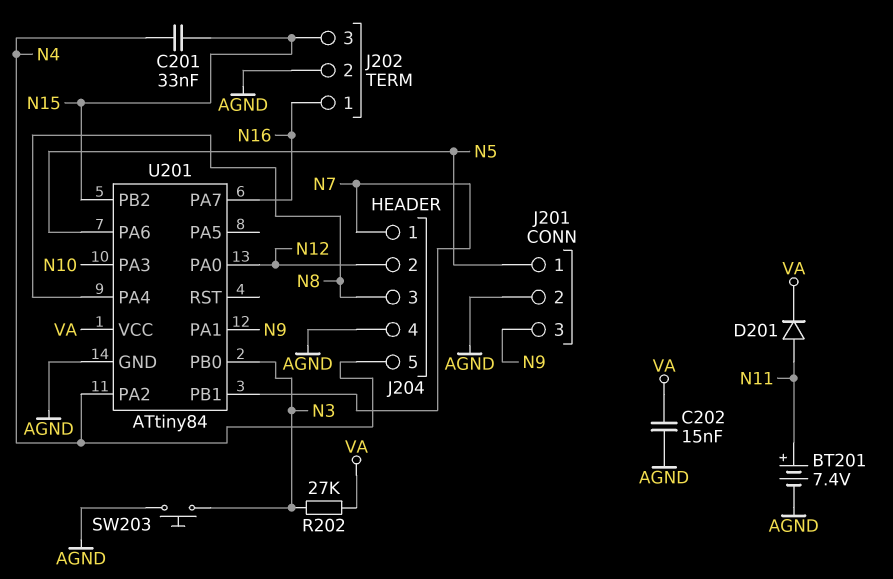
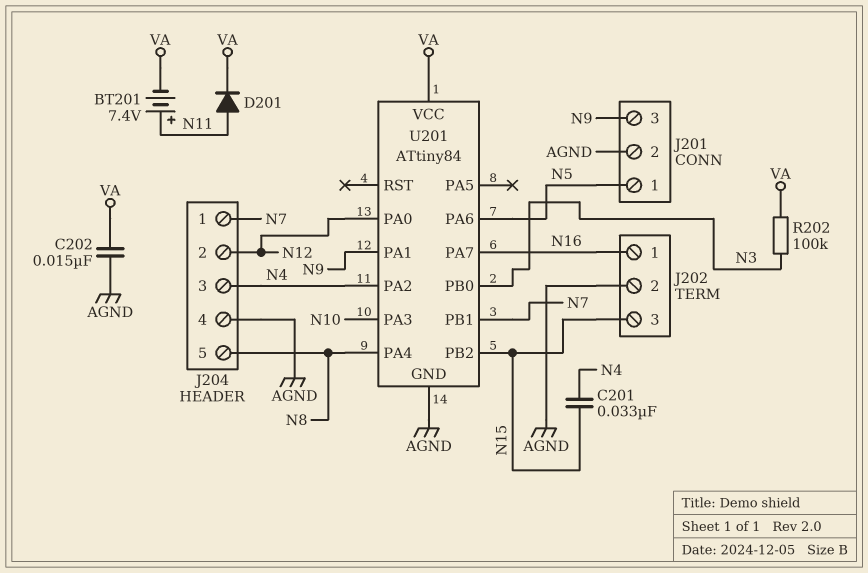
BT201: 7.4V (plus N11, minus AGND) -> 7.4V (plus N11, minus VA)
J204 pin 3: N8 -> N4
J204 pin 5: N4 -> N8
R202: 27k (N3, VA) -> 100k (N3, VA)
SW203: button (AGND, N3) -> none

